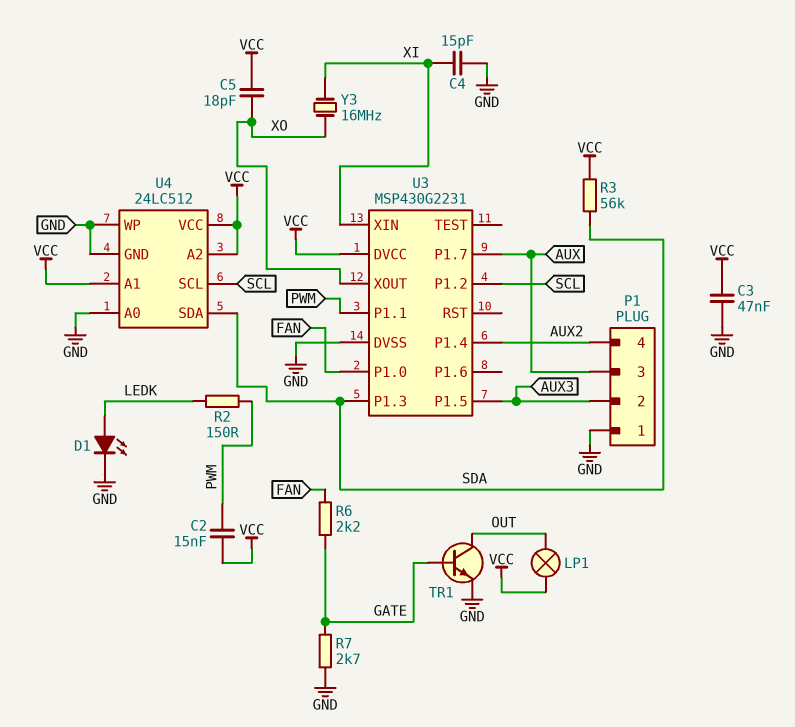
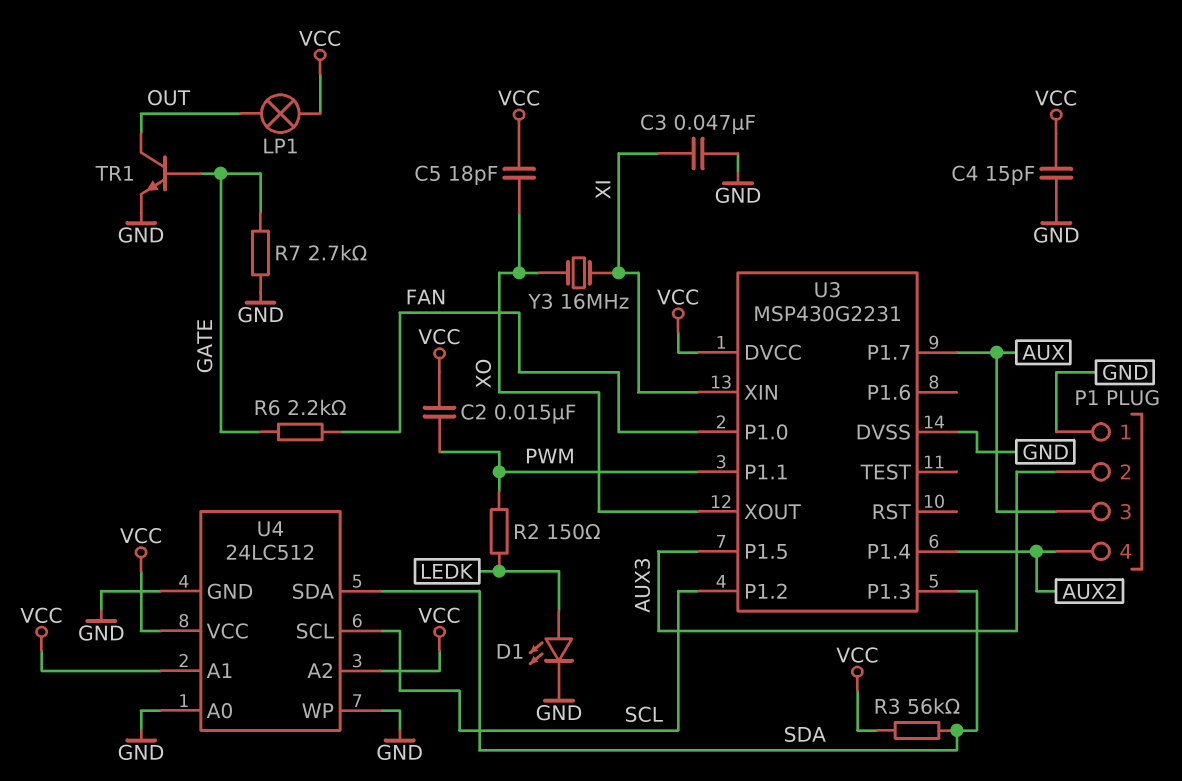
C3: 47nF (GND, VCC) -> 47nF (GND, XI)
C4: 15pF (GND, XI) -> 15pF (GND, VCC)

